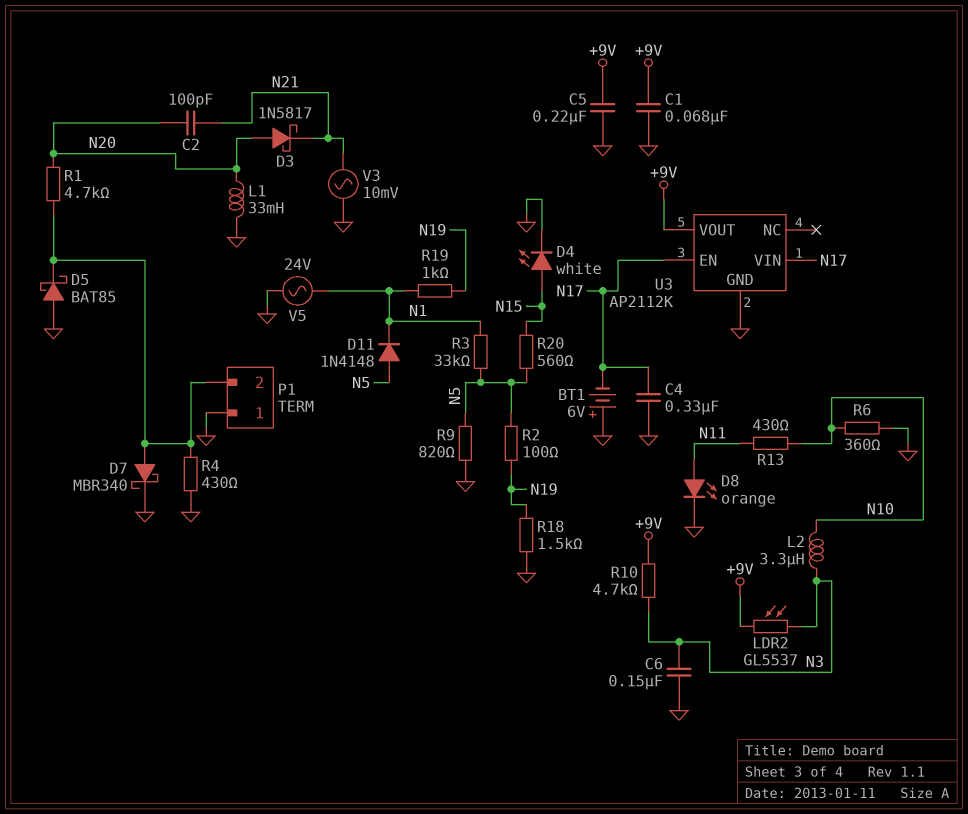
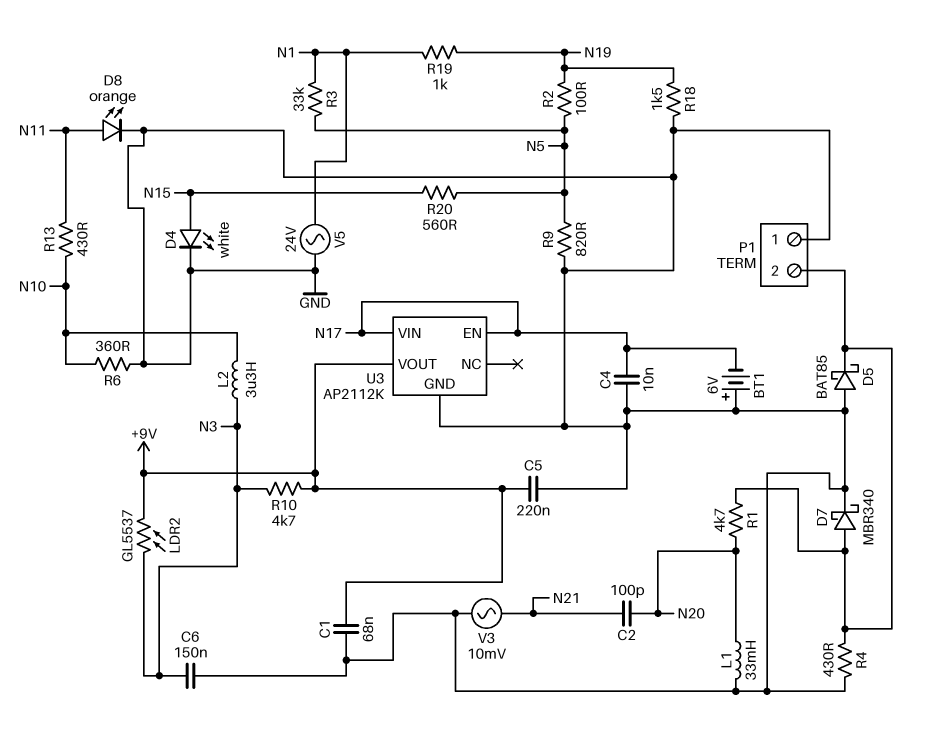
C4: 330nF (GND, N17) -> 10nF (GND, N17)
D3: schottky 1N5817 (A N20, K N21) -> none
D11: diode 1N4148 (A N5, K N1) -> none

